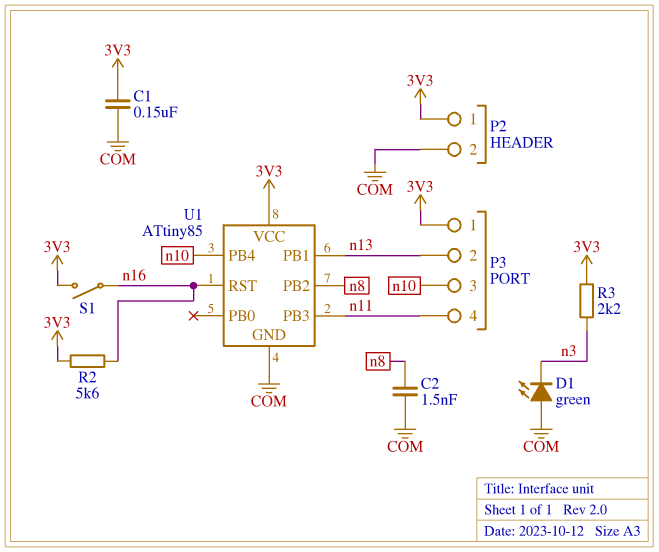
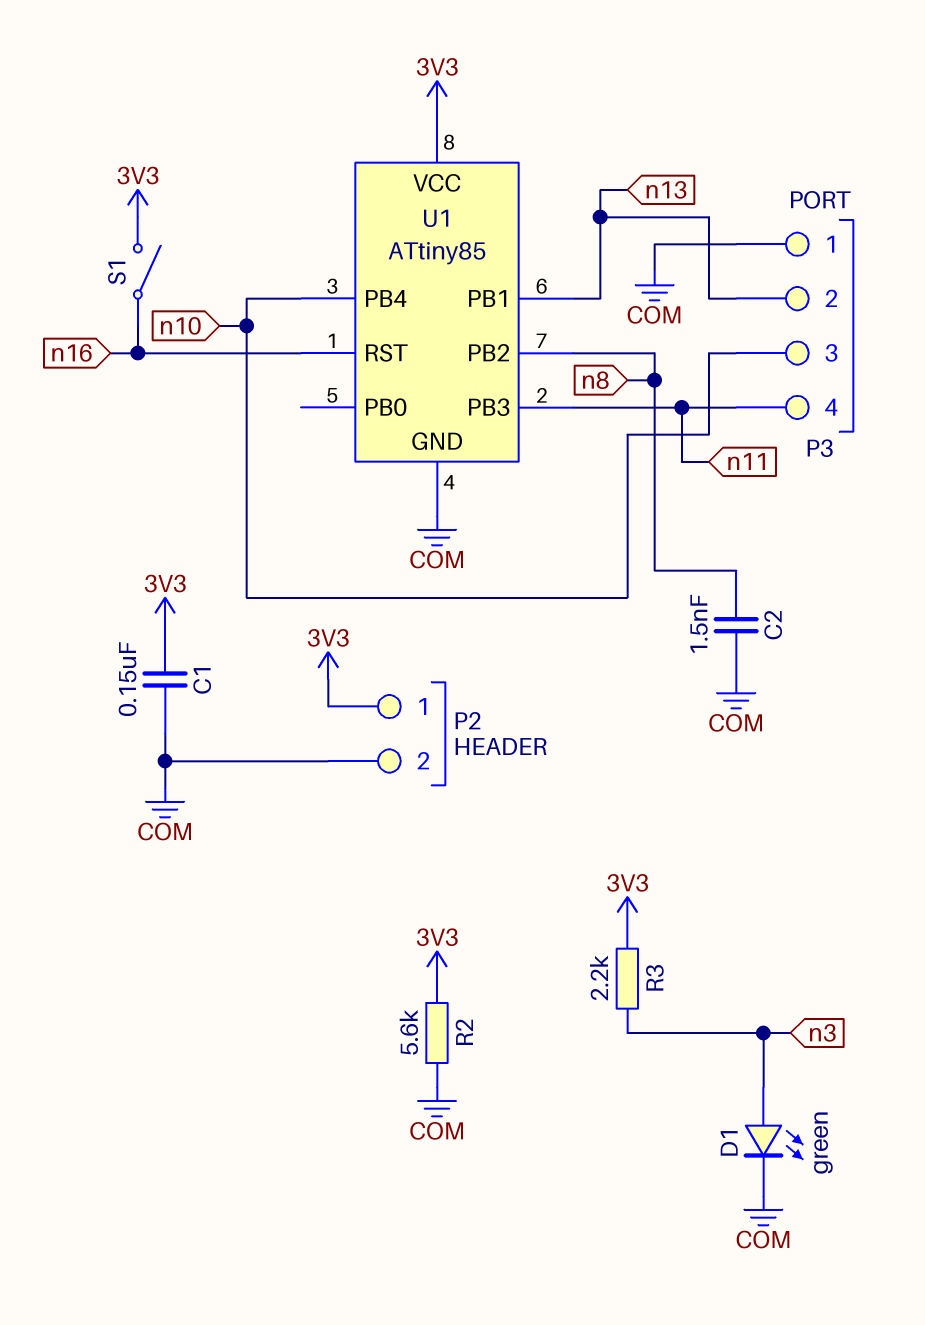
D1: LED green (A COM, K n3) -> LED green (A n3, K COM)
P3 pin 1: 3V3 -> COM
R2: 5.6k (3V3, n16) -> 5.6k (3V3, COM)

